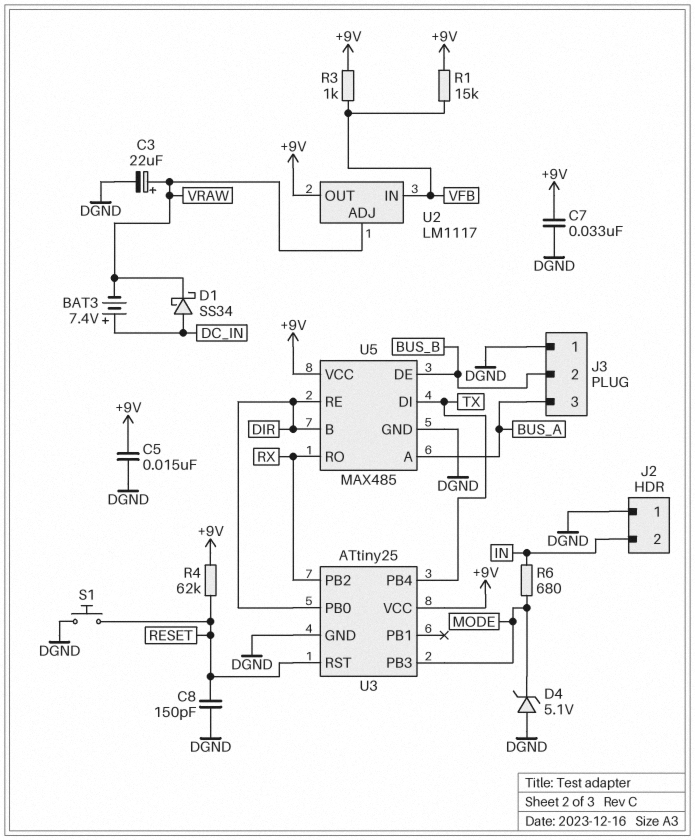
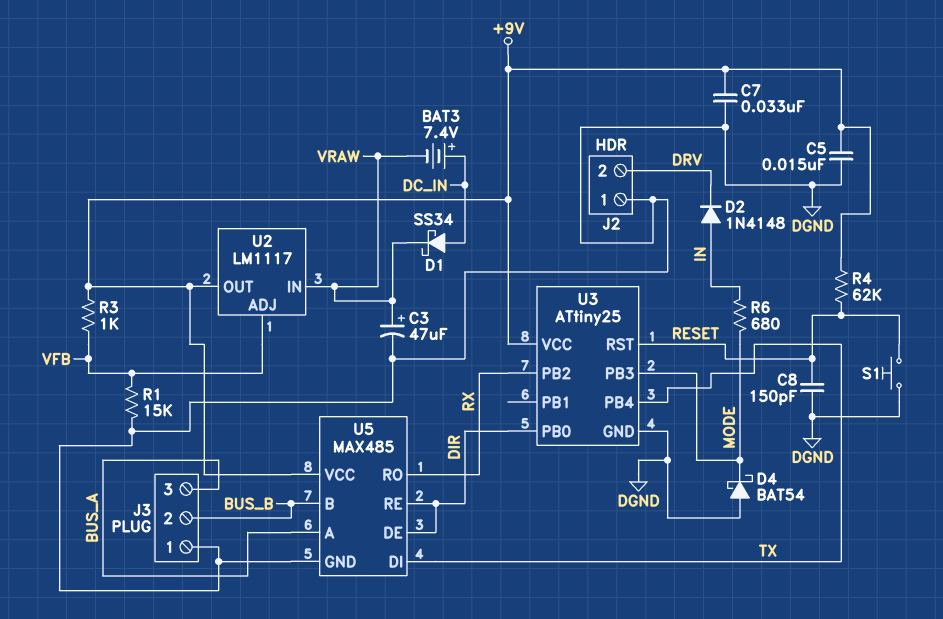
C3: 22uF (plus VRAW, minus DGND) -> 47uF (plus VRAW, minus DGND)
D2: none -> diode 1N4148 (A IN, K DRV)
D4: zener 5.1V (A DGND, K MODE) -> schottky BAT54 (A DGND, K MODE)
J2 pin 2: IN -> DRV
R1: 15k (+9V, VFB) -> 15k (DGND, VFB)
U2 pin ADJ: VRAW -> VFB
U2 pin IN: VFB -> VRAW
U5 pin B: DIR -> BUS_B
U5 pin DE: BUS_B -> DIR

